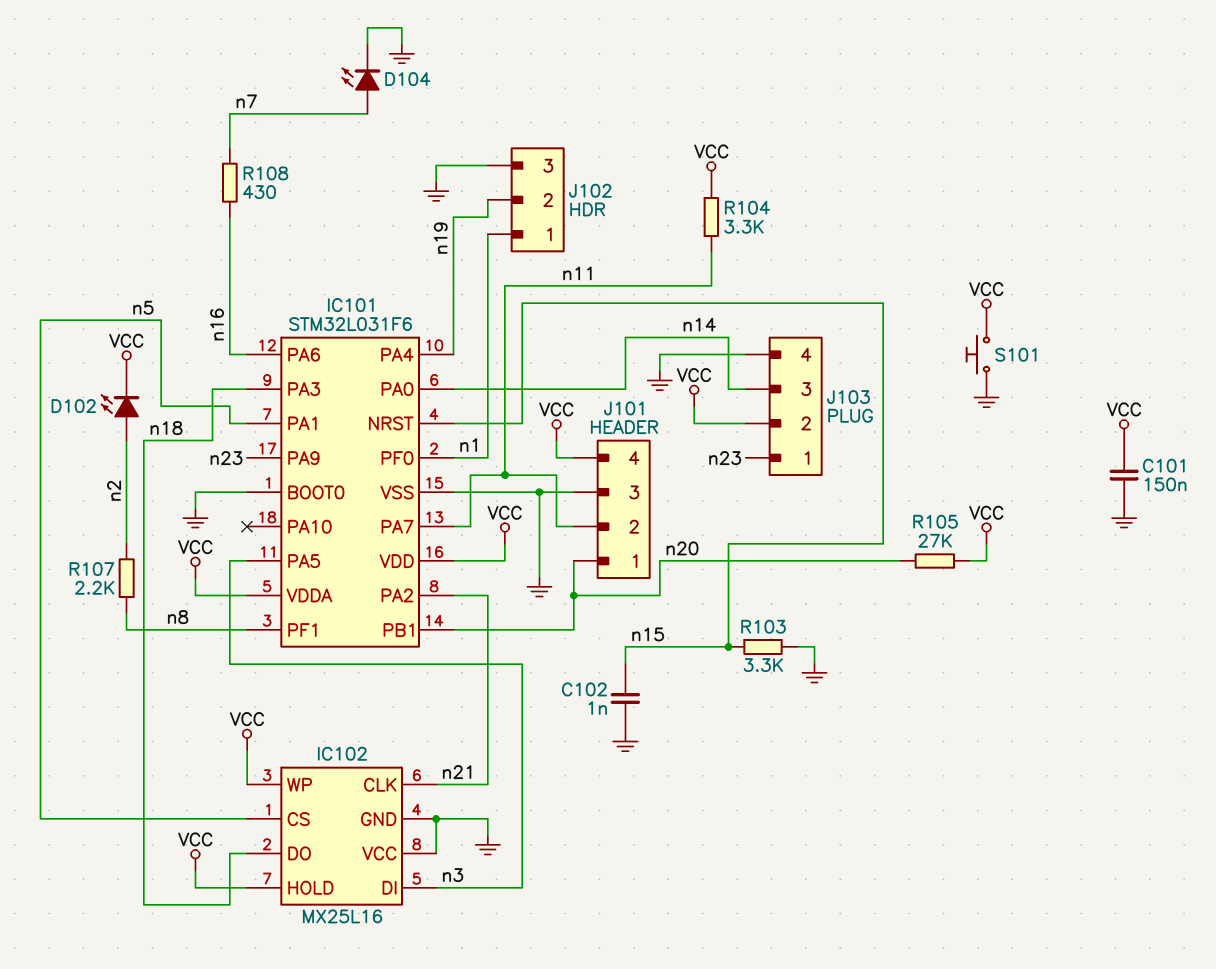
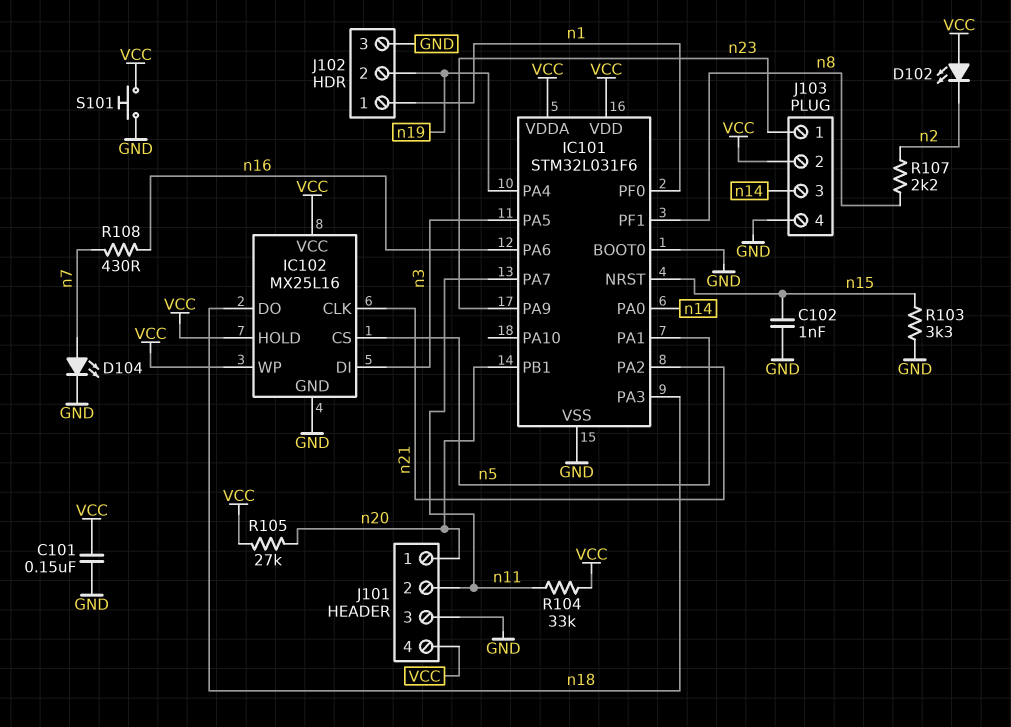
D102: LED (A n2, K VCC) -> LED (A VCC, K n2)
IC102 pin VCC: GND -> VCC
R104: 3.3k (VCC, n11) -> 33k (VCC, n11)

